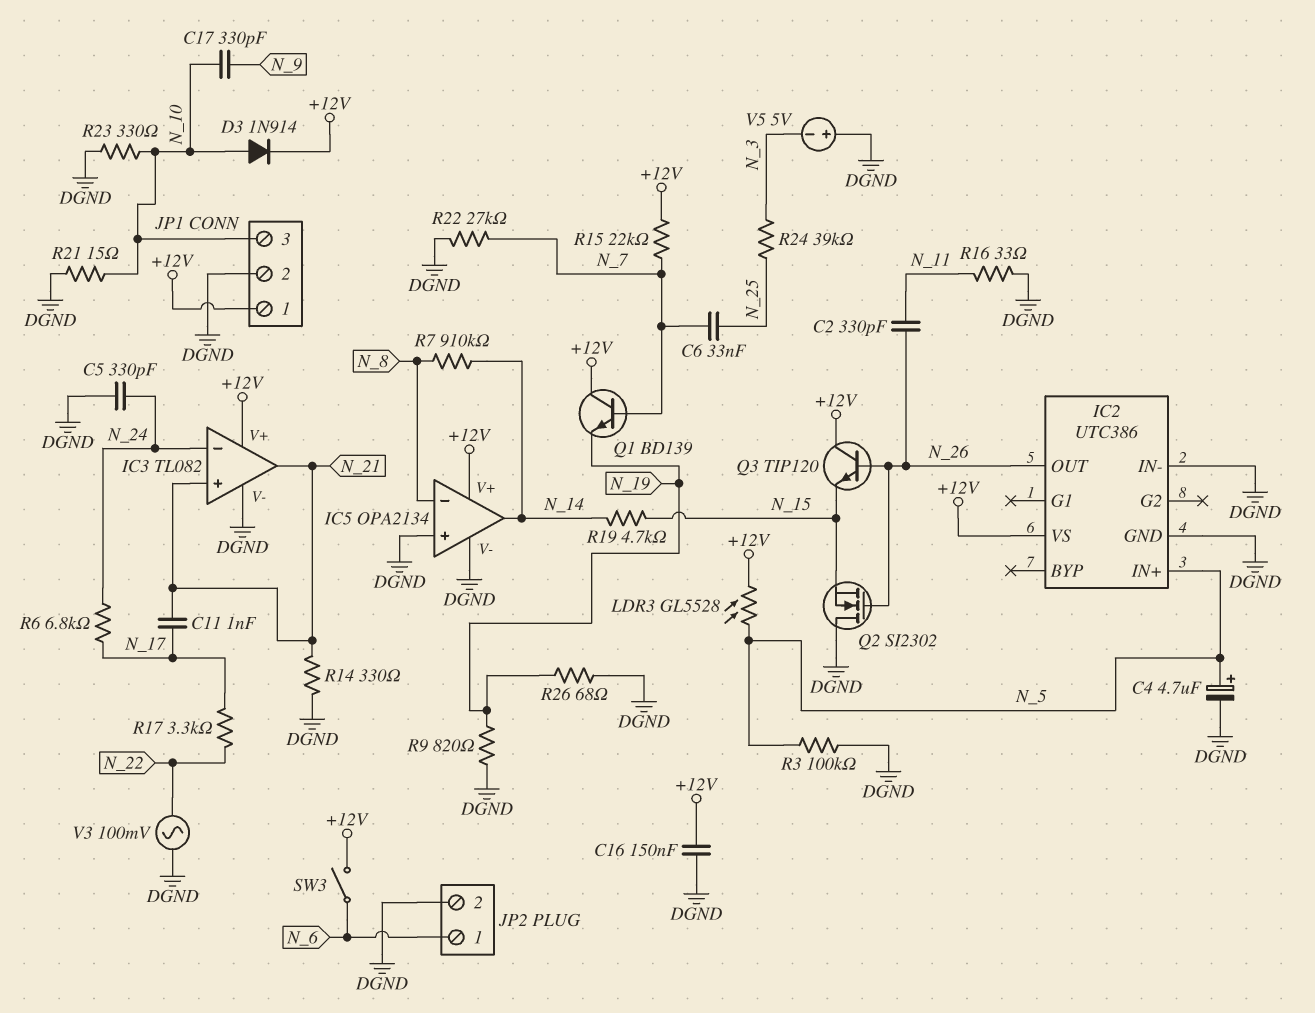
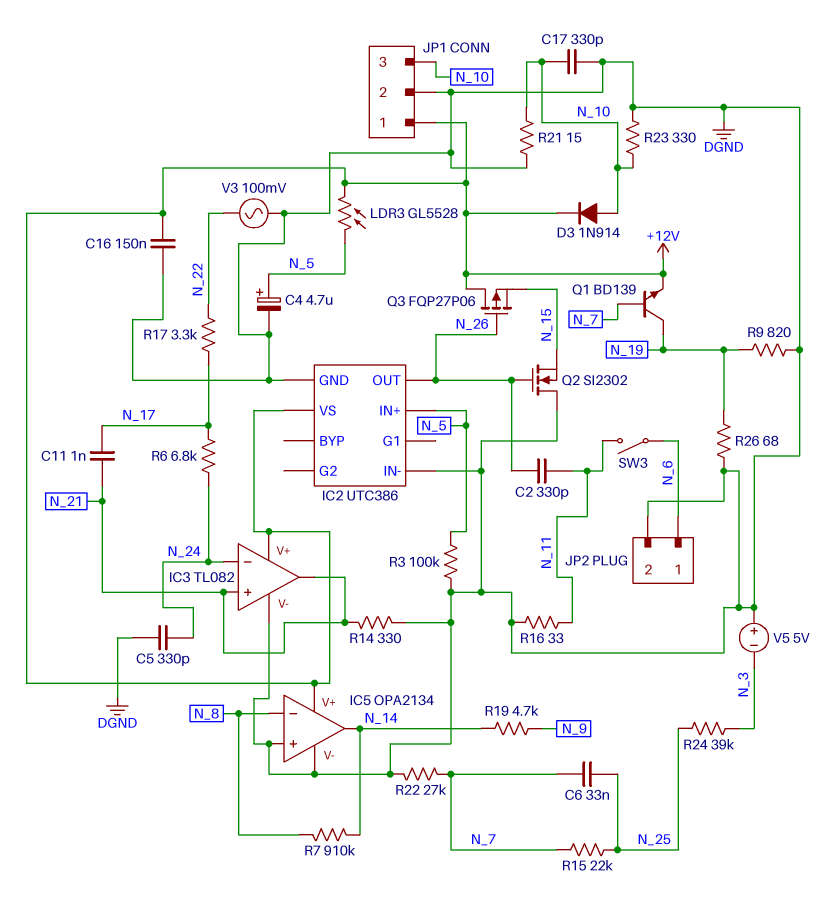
C17: 330pF (N_9, N_10) -> 330pF (DGND, N_10)
Q1: NPN BD139 (B N_7, C +12V, E N_19) -> NPN BD139 (B N_7, C N_19, E +12V)
Q3: NPN TIP120 (B N_26, C +12V, E N_15) -> PMOS FQP27P06 (G N_26, D +12V, S N_15)
R15: 22k (+12V, N_7) -> 22k (N_7, N_25)
R19: 4.7k (N_14, N_15) -> 4.7k (N_9, N_14)
SW3: switch (+12V, N_6) -> switch (N_6, N_11)

